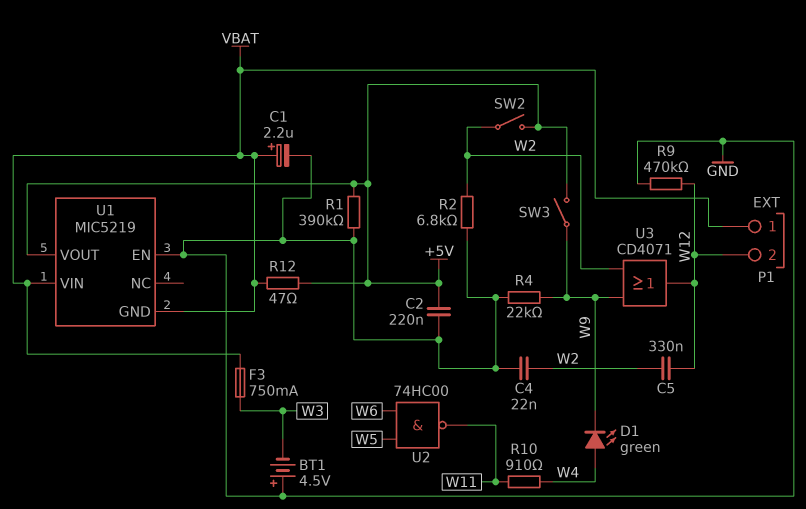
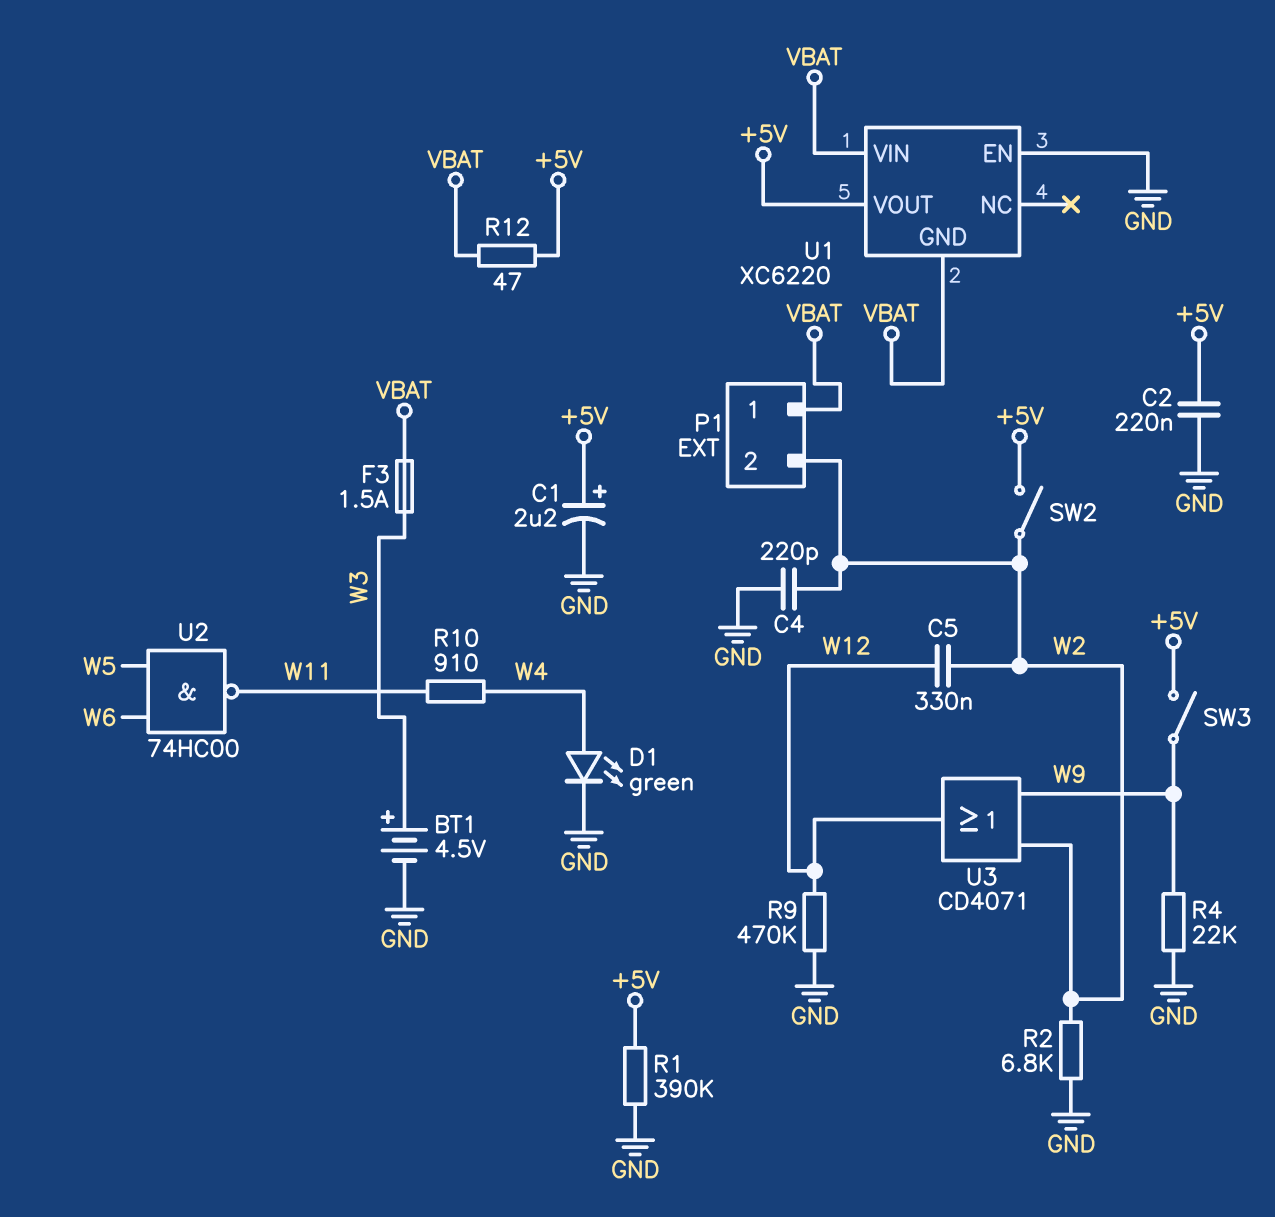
BT1: 4.5V (plus GND, minus W3) -> 4.5V (plus W3, minus GND)
C1: 2.2uF (plus VBAT, minus GND) -> 2.2uF (plus +5V, minus GND)
C4: 22nF (GND, W2) -> 220pF (GND, W2)
D1: LED green (A W4, K W9) -> LED green (A W4, K GND)
F3: 750mA (VBAT, W3) -> 1.5A (VBAT, W3)
P1 pin 2: W12 -> W2
U1: MIC5219 -> XC6220

